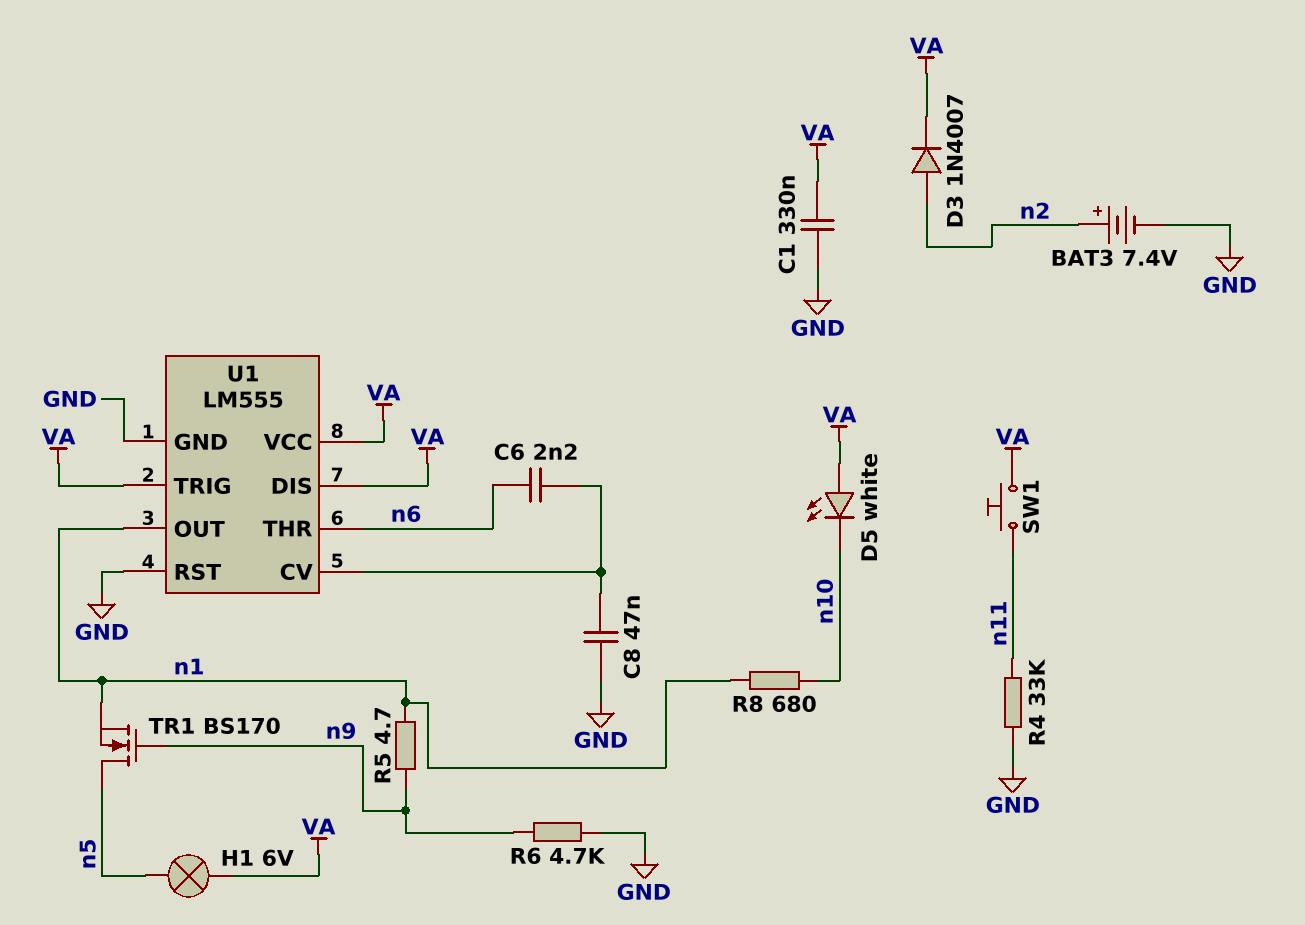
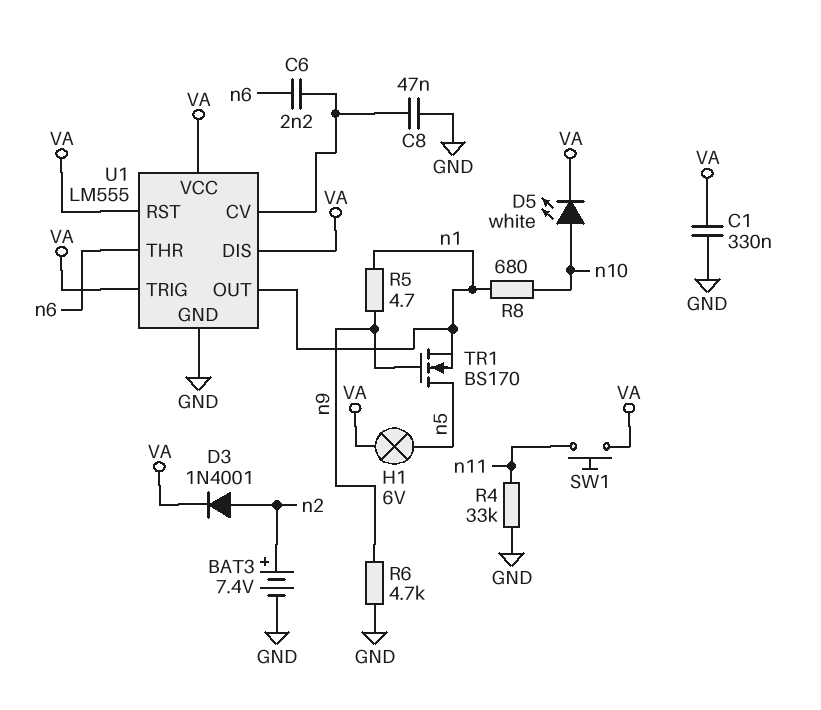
D3: diode 1N4007 (A n2, K VA) -> diode 1N4001 (A n2, K VA)
D5: LED white (A VA, K n10) -> LED white (A n10, K VA)
U1 pin RST: GND -> VA

